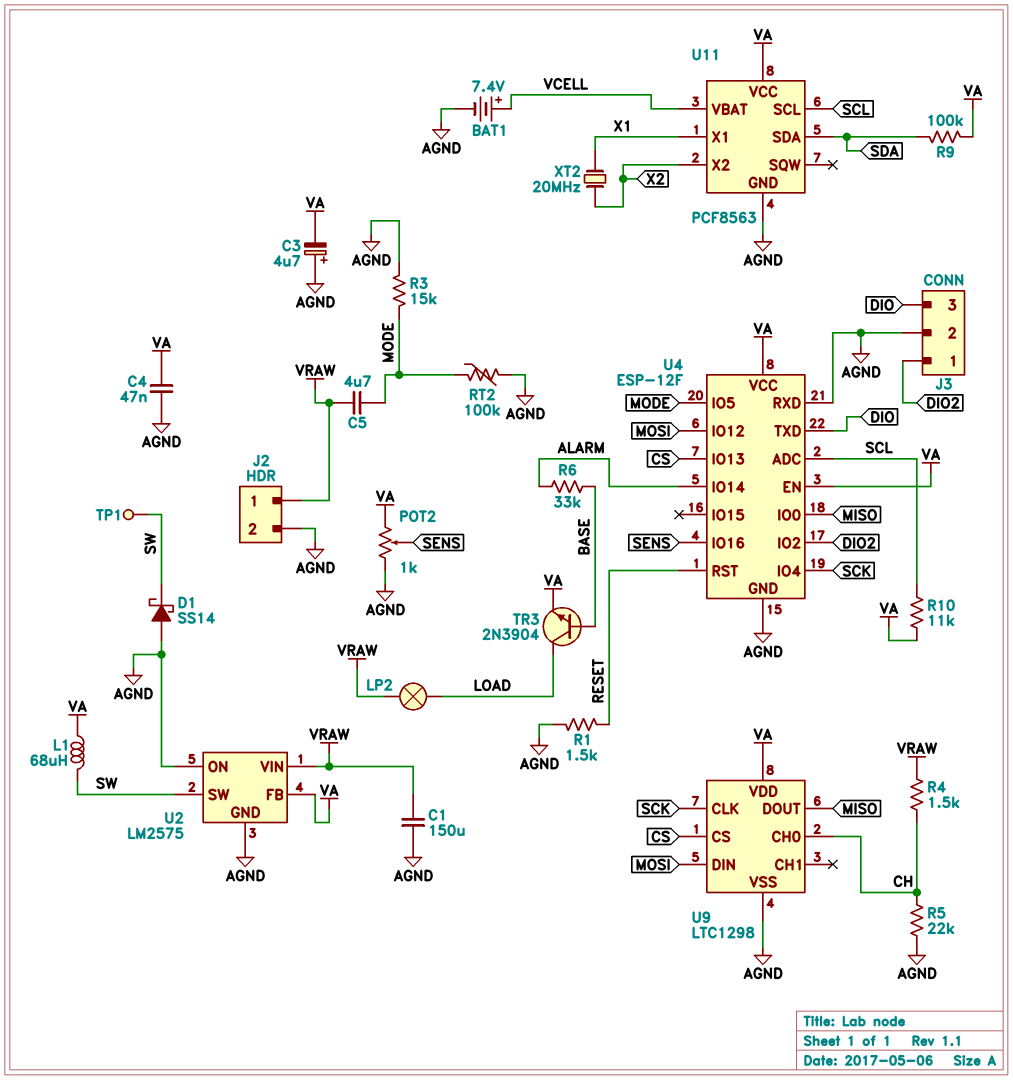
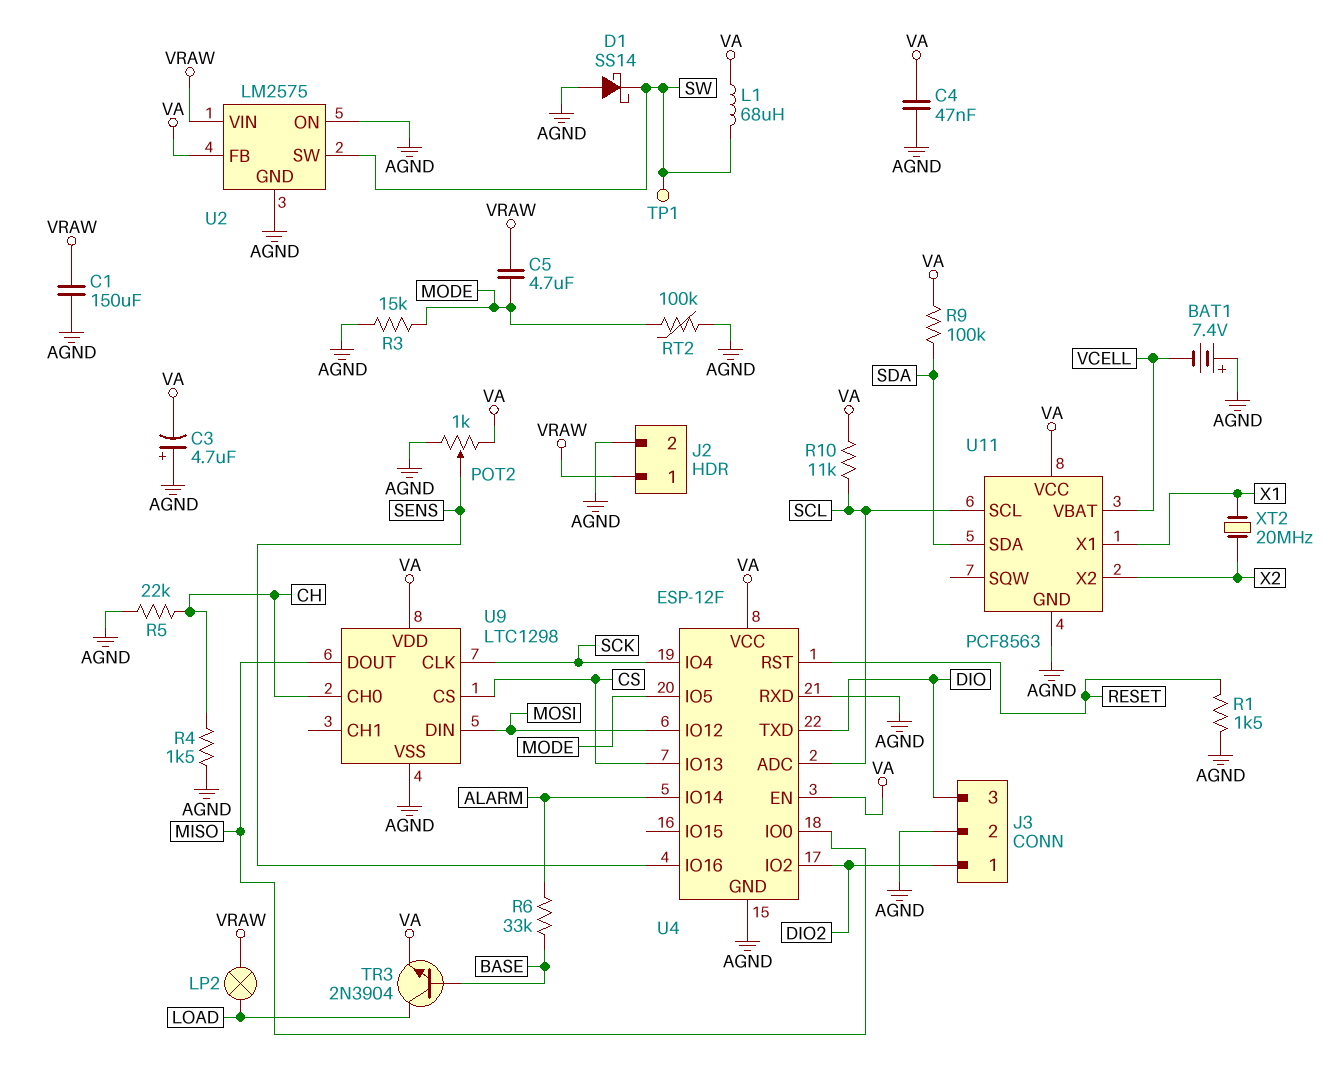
BAT1: 7.4V (plus VCELL, minus AGND) -> 7.4V (plus AGND, minus VCELL)
R4: 1.5k (CH, VRAW) -> 1.5k (AGND, CH)

